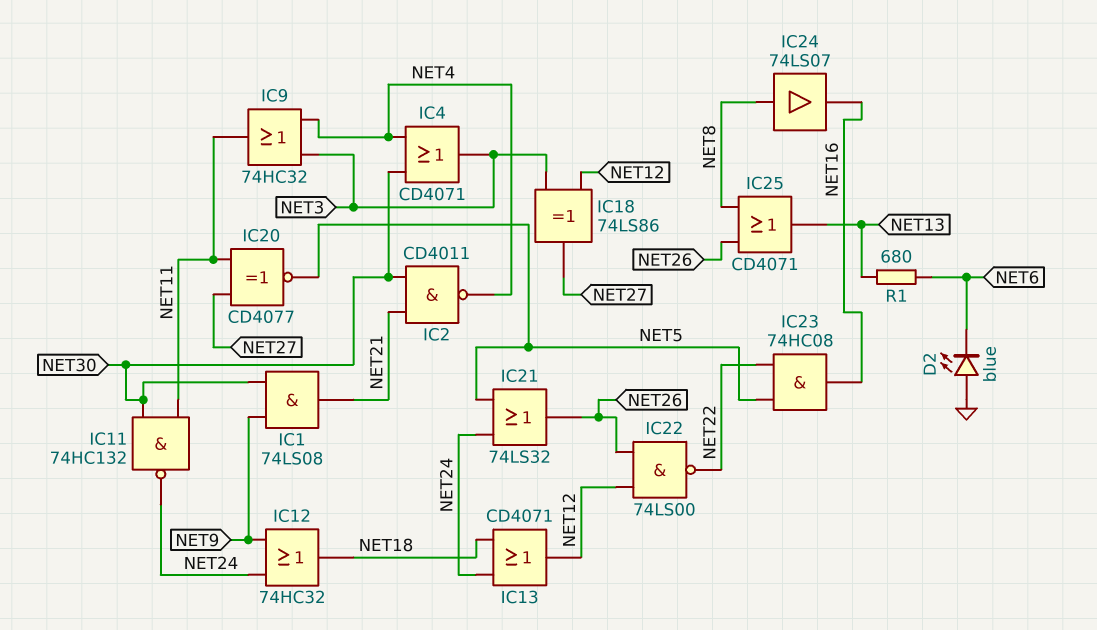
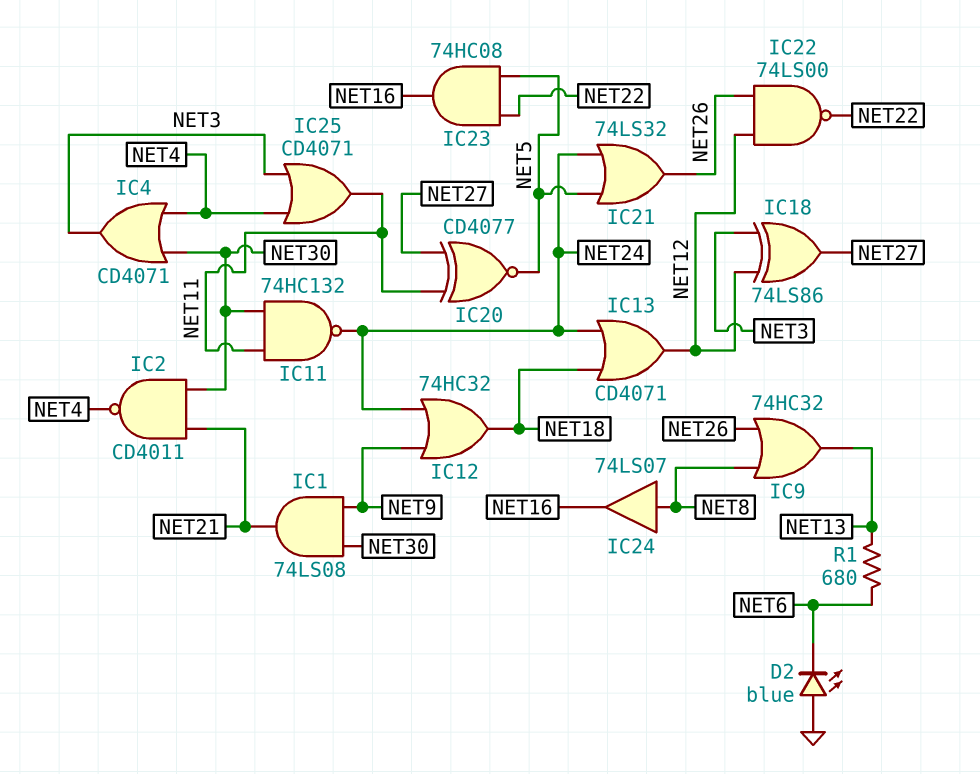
IC9: OR 74HC32 (in NET3, in NET4, out NET11) -> OR 74HC32 (in NET8, in NET26, out NET13)
IC25: OR CD4071 (in NET8, in NET26, out NET13) -> OR CD4071 (in NET3, in NET4, out NET11)

